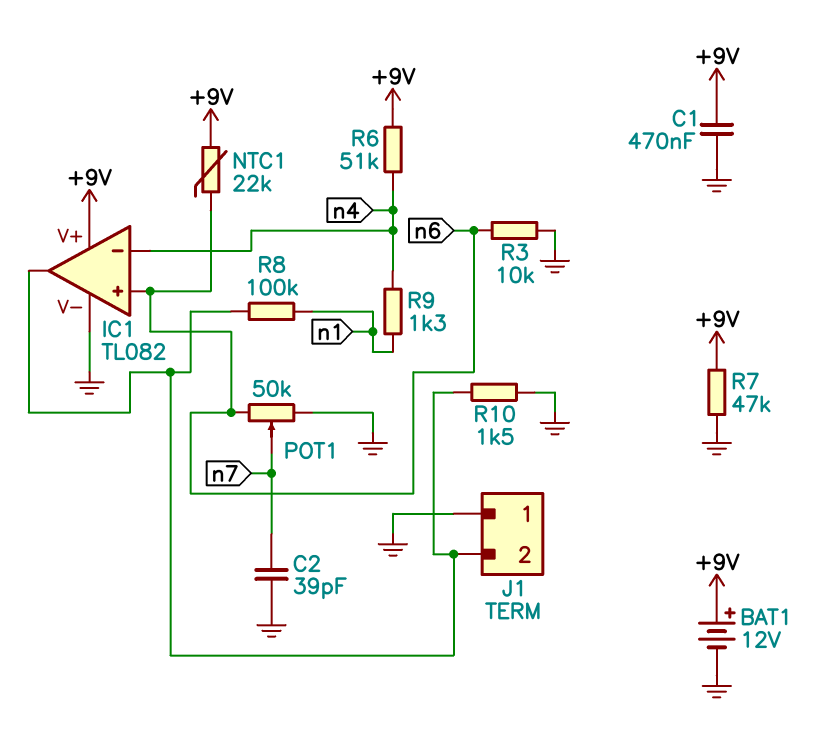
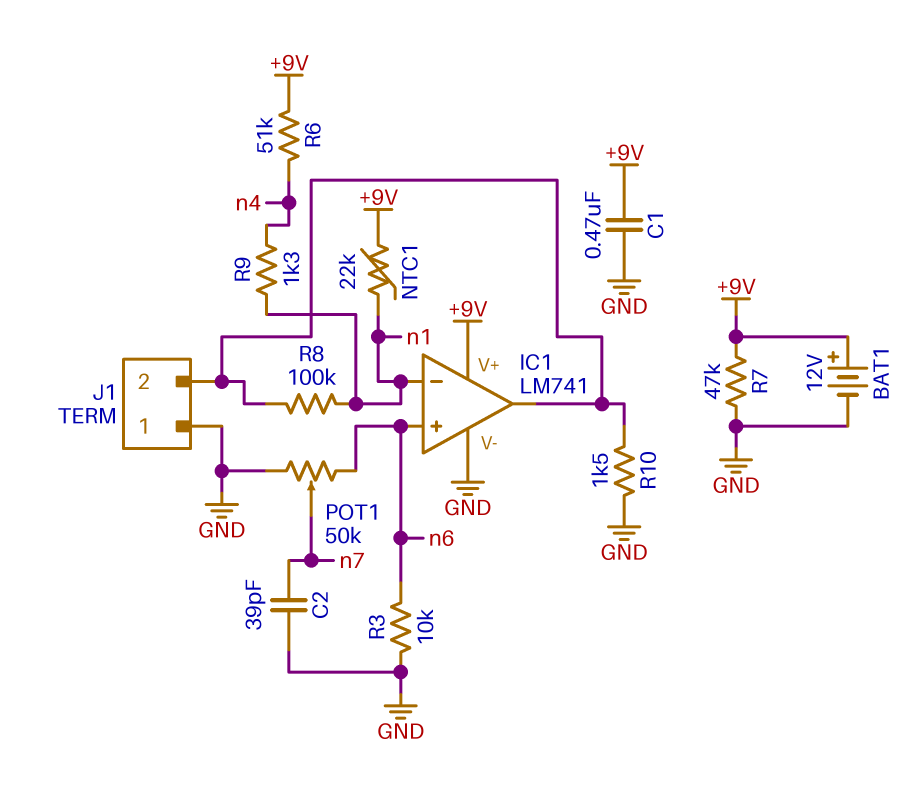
IC1: TL082 -> LM741
IC1 pin in-: n4 -> n1
NTC1: 22k (+9V, n6) -> 22k (+9V, n1)

